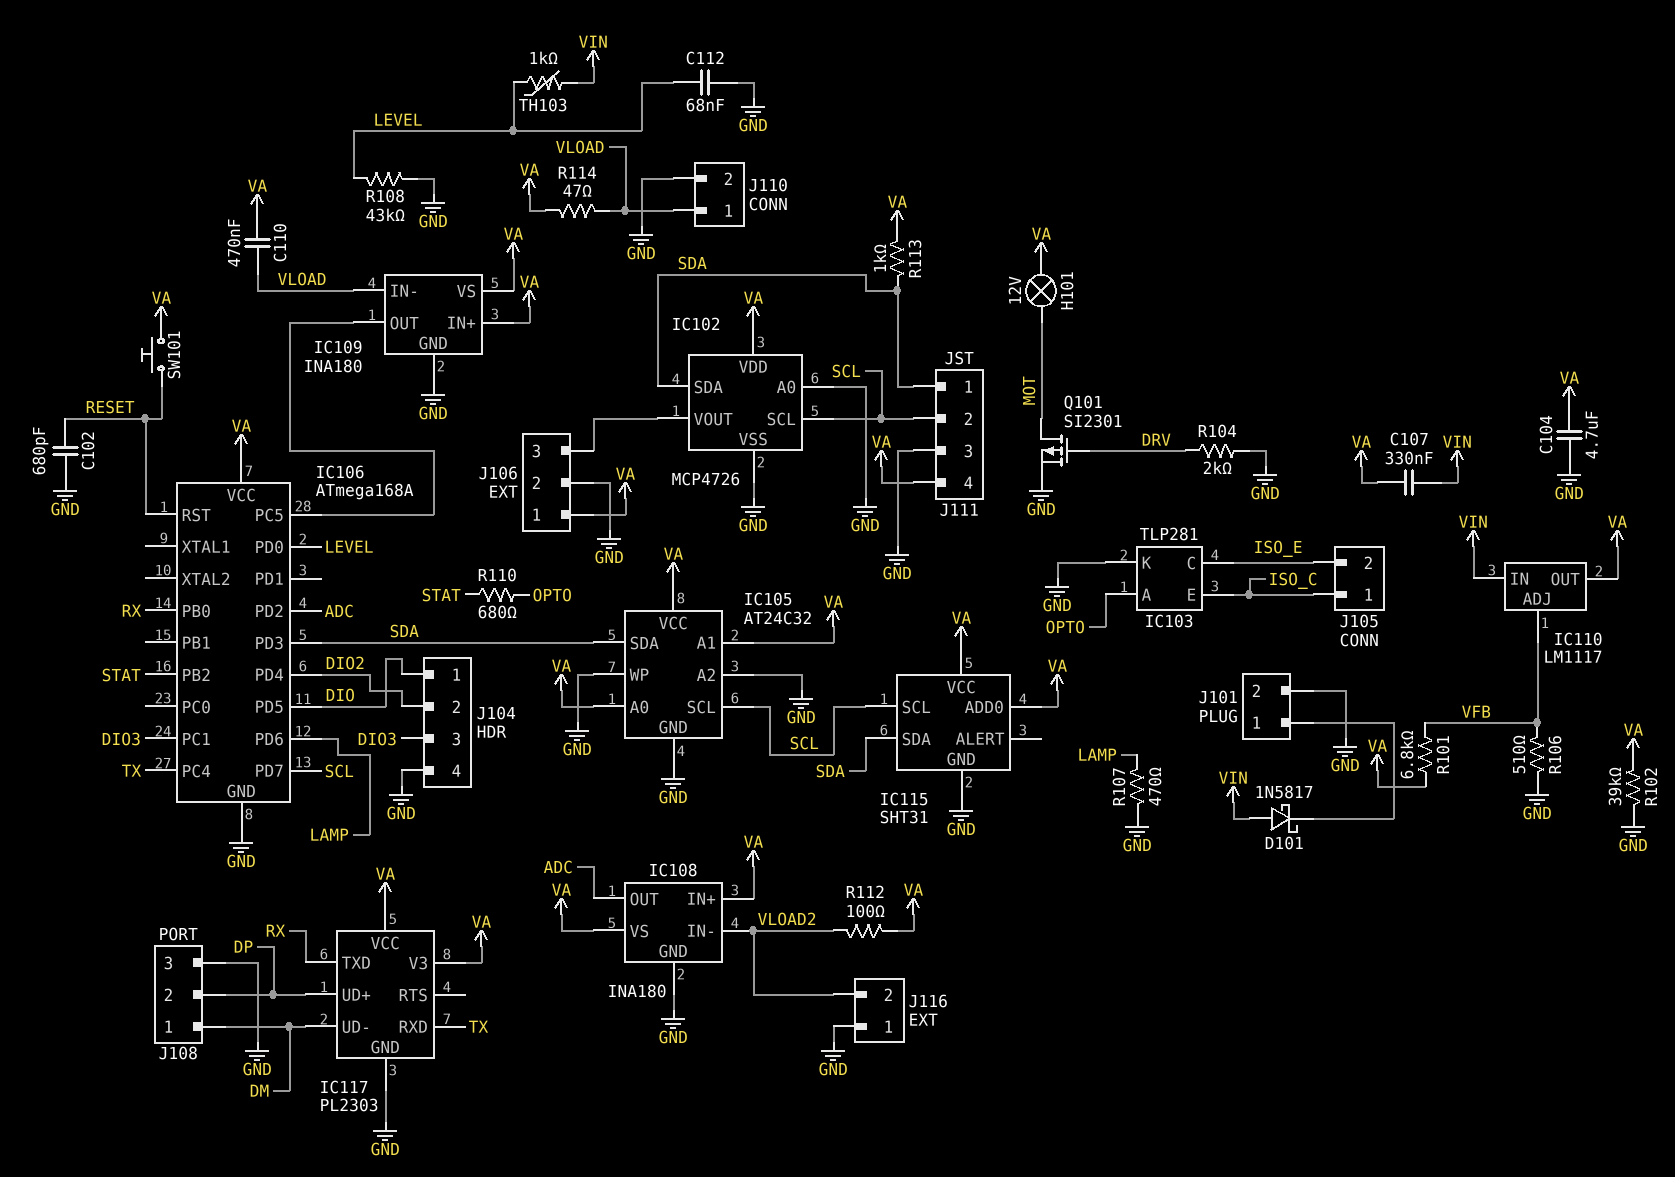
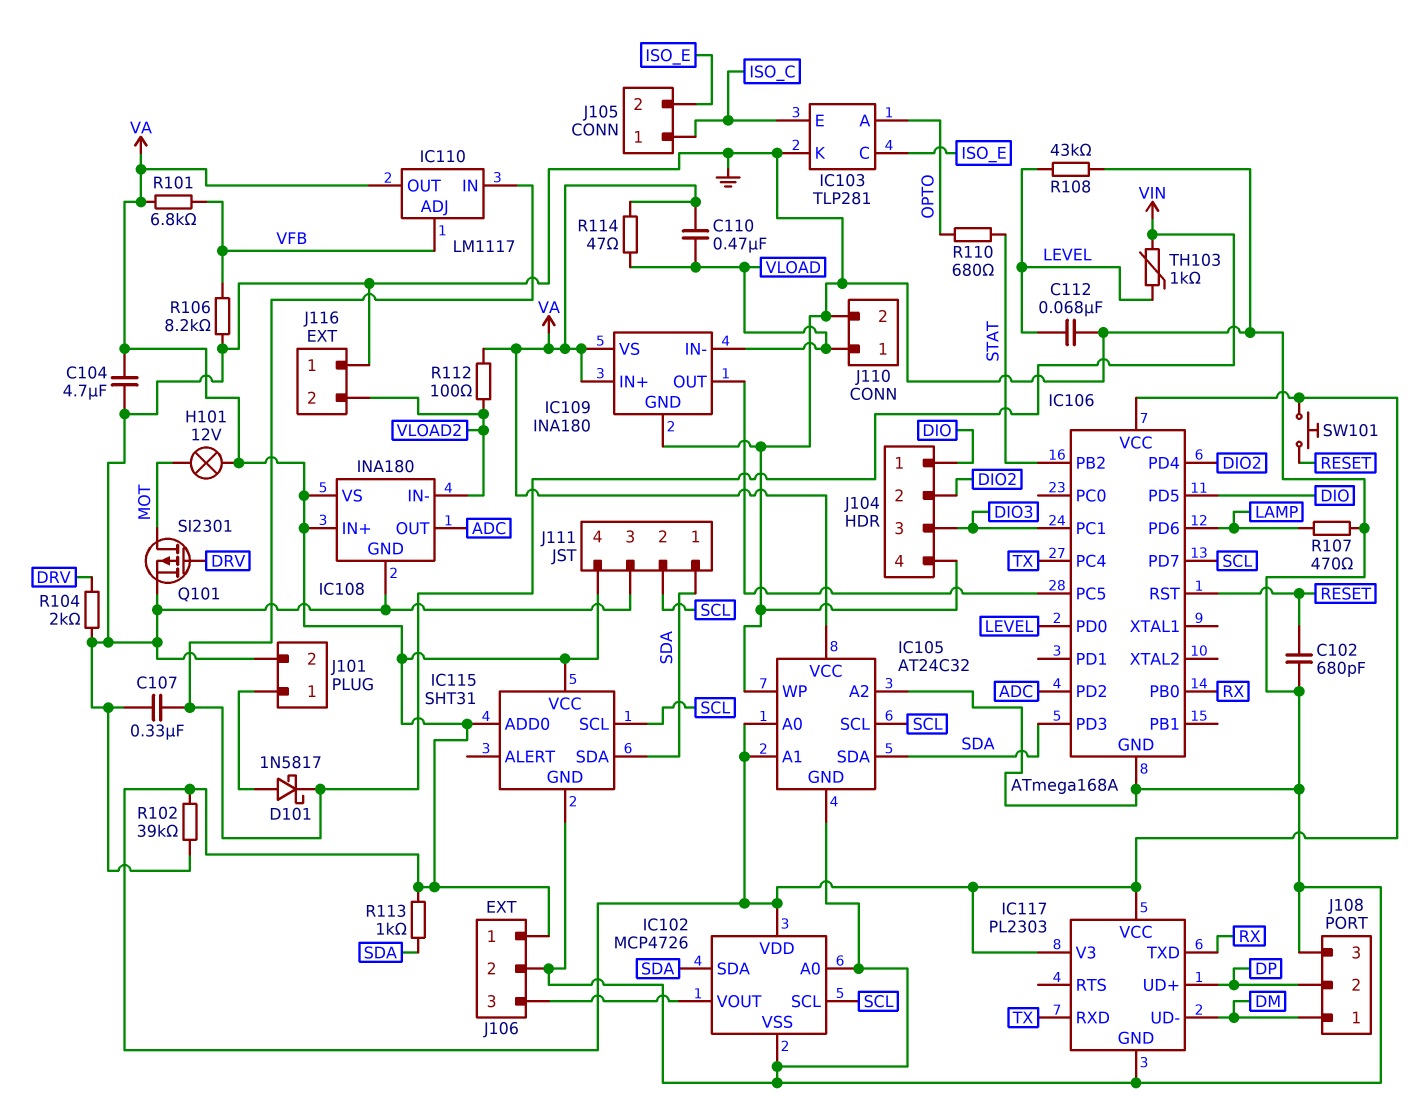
C107: 330nF (VA, VIN) -> 330nF (GND, VIN)
D101: schottky 1N5817 (A VIN, K J101/1) -> schottky 1N5817 (A J101/1, K VIN)
R106: 510 (GND, VFB) -> 8.2k (GND, VFB)

